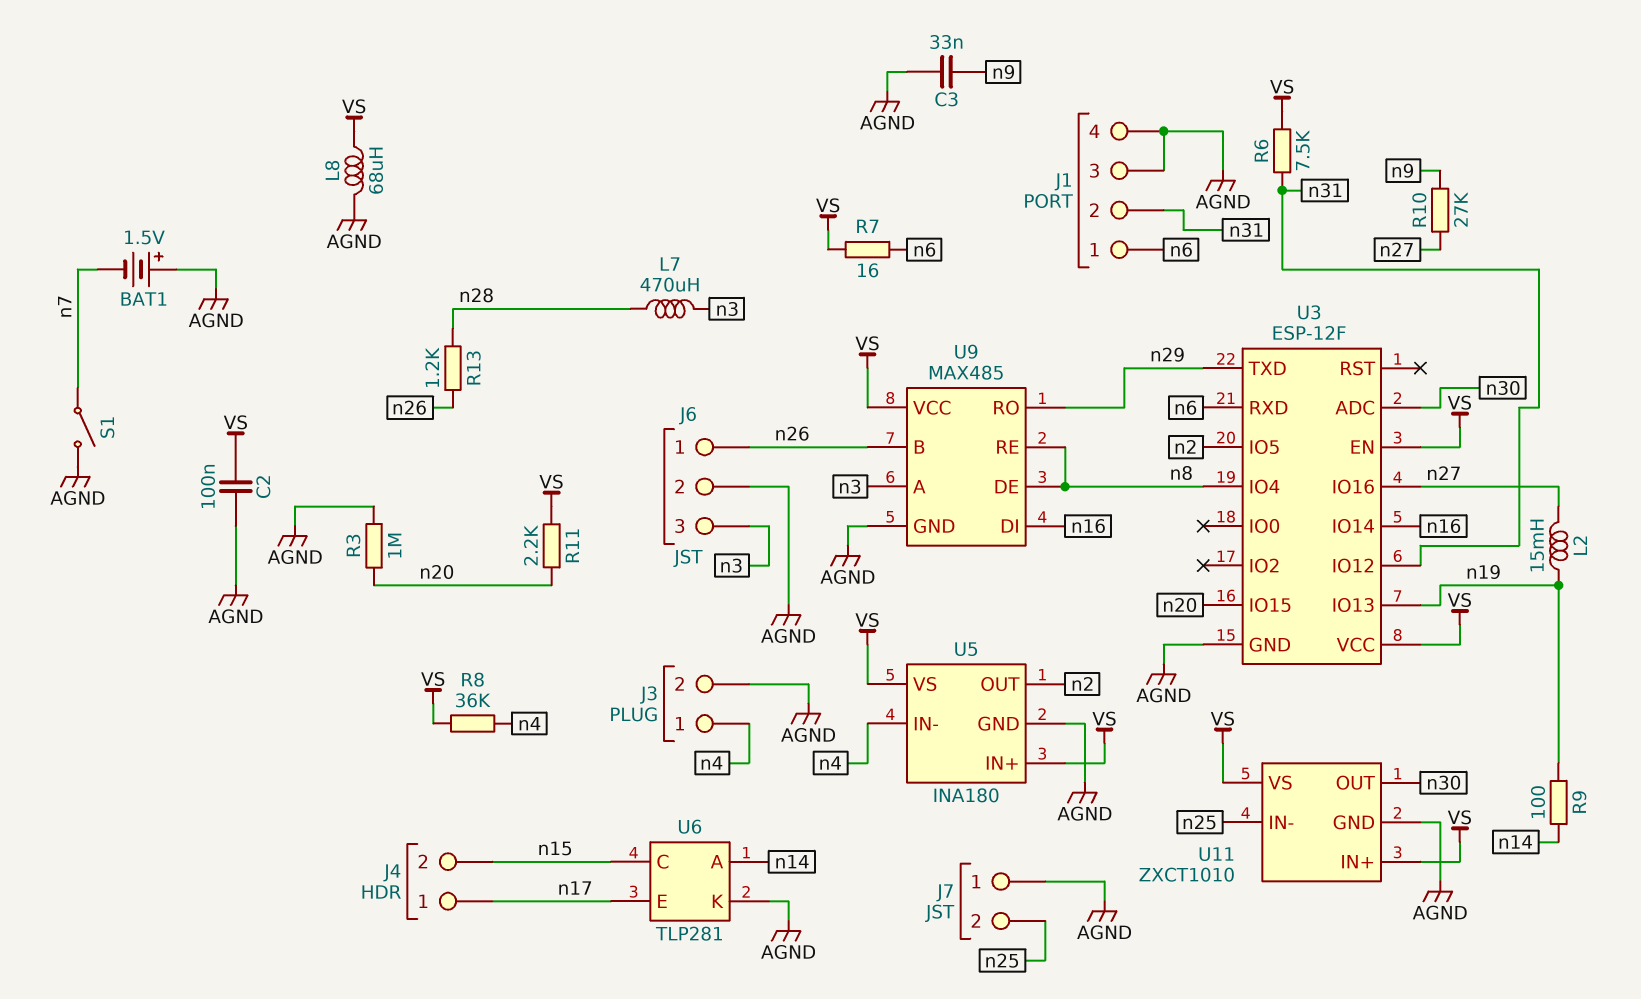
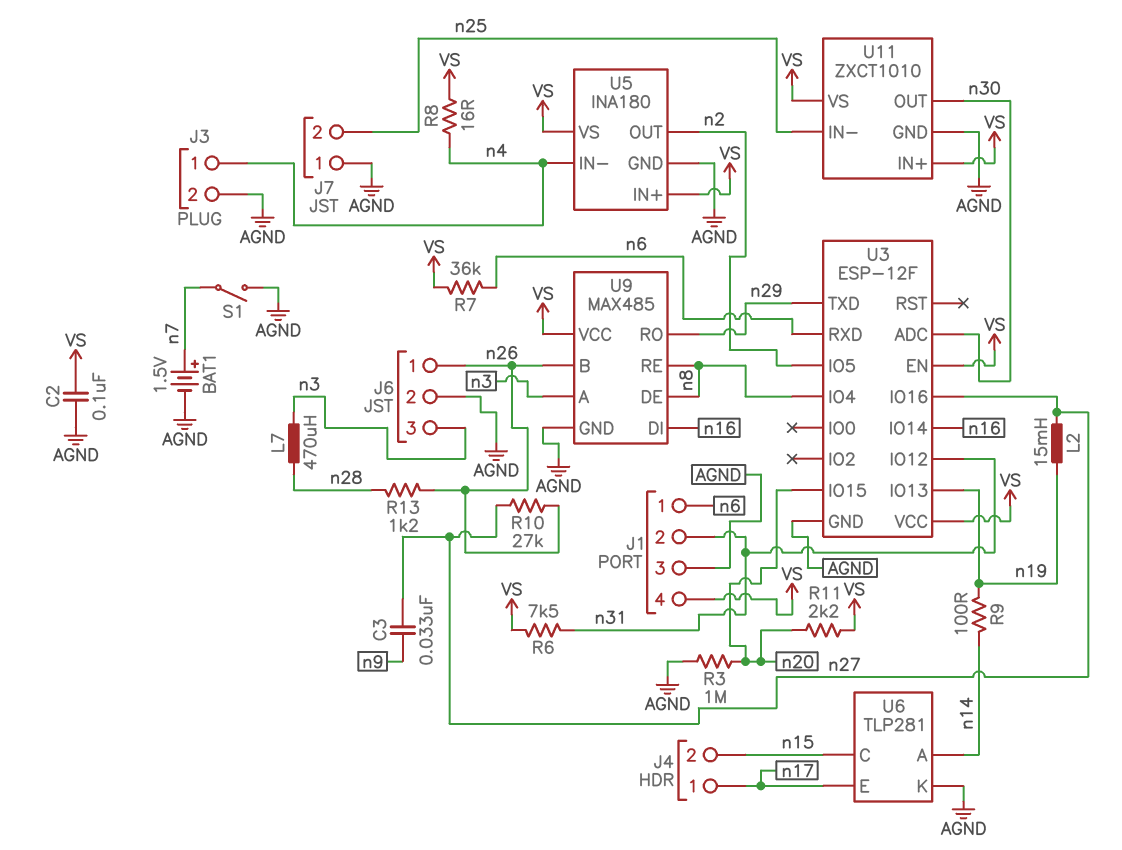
BAT1: 1.5V (plus AGND, minus n7) -> 1.5V (plus n7, minus AGND)
C3: 33nF (AGND, n9) -> 33nF (n9, n27)
J1 pin 4: AGND -> VS
L8: 68uH (AGND, VS) -> none
R7: 16 (VS, n6) -> 36k (VS, n6)
R8: 36k (VS, n4) -> 16 (VS, n4)
R10: 27k (n9, n27) -> 27k (n26, n27)

